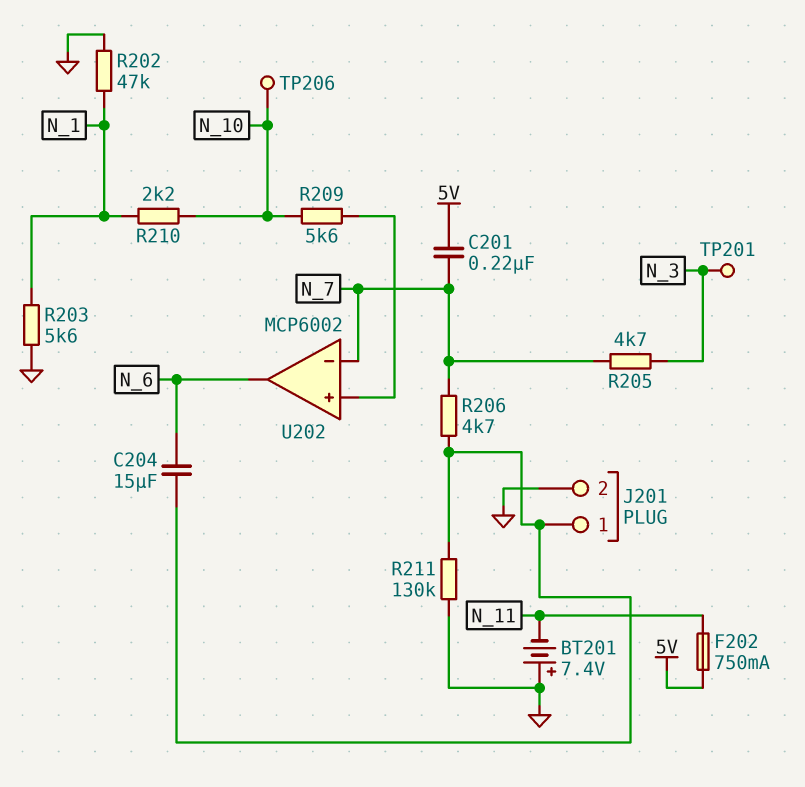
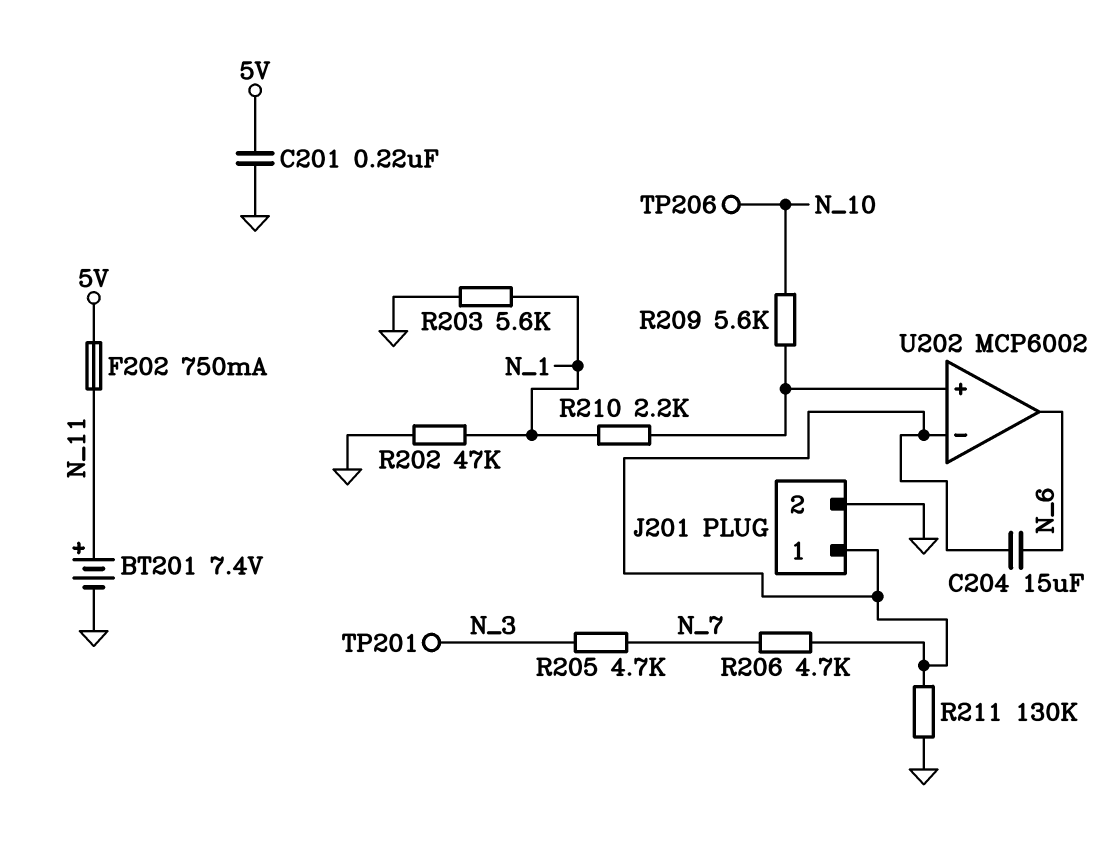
BT201: 7.4V (plus GND, minus N_11) -> 7.4V (plus N_11, minus GND)
C201: 220nF (5V, N_7) -> 220nF (5V, GND)
R210: 2.2k (N_1, N_10) -> 2.2k (N_1, U202/in+)
U202 pin in-: N_7 -> J201/1

